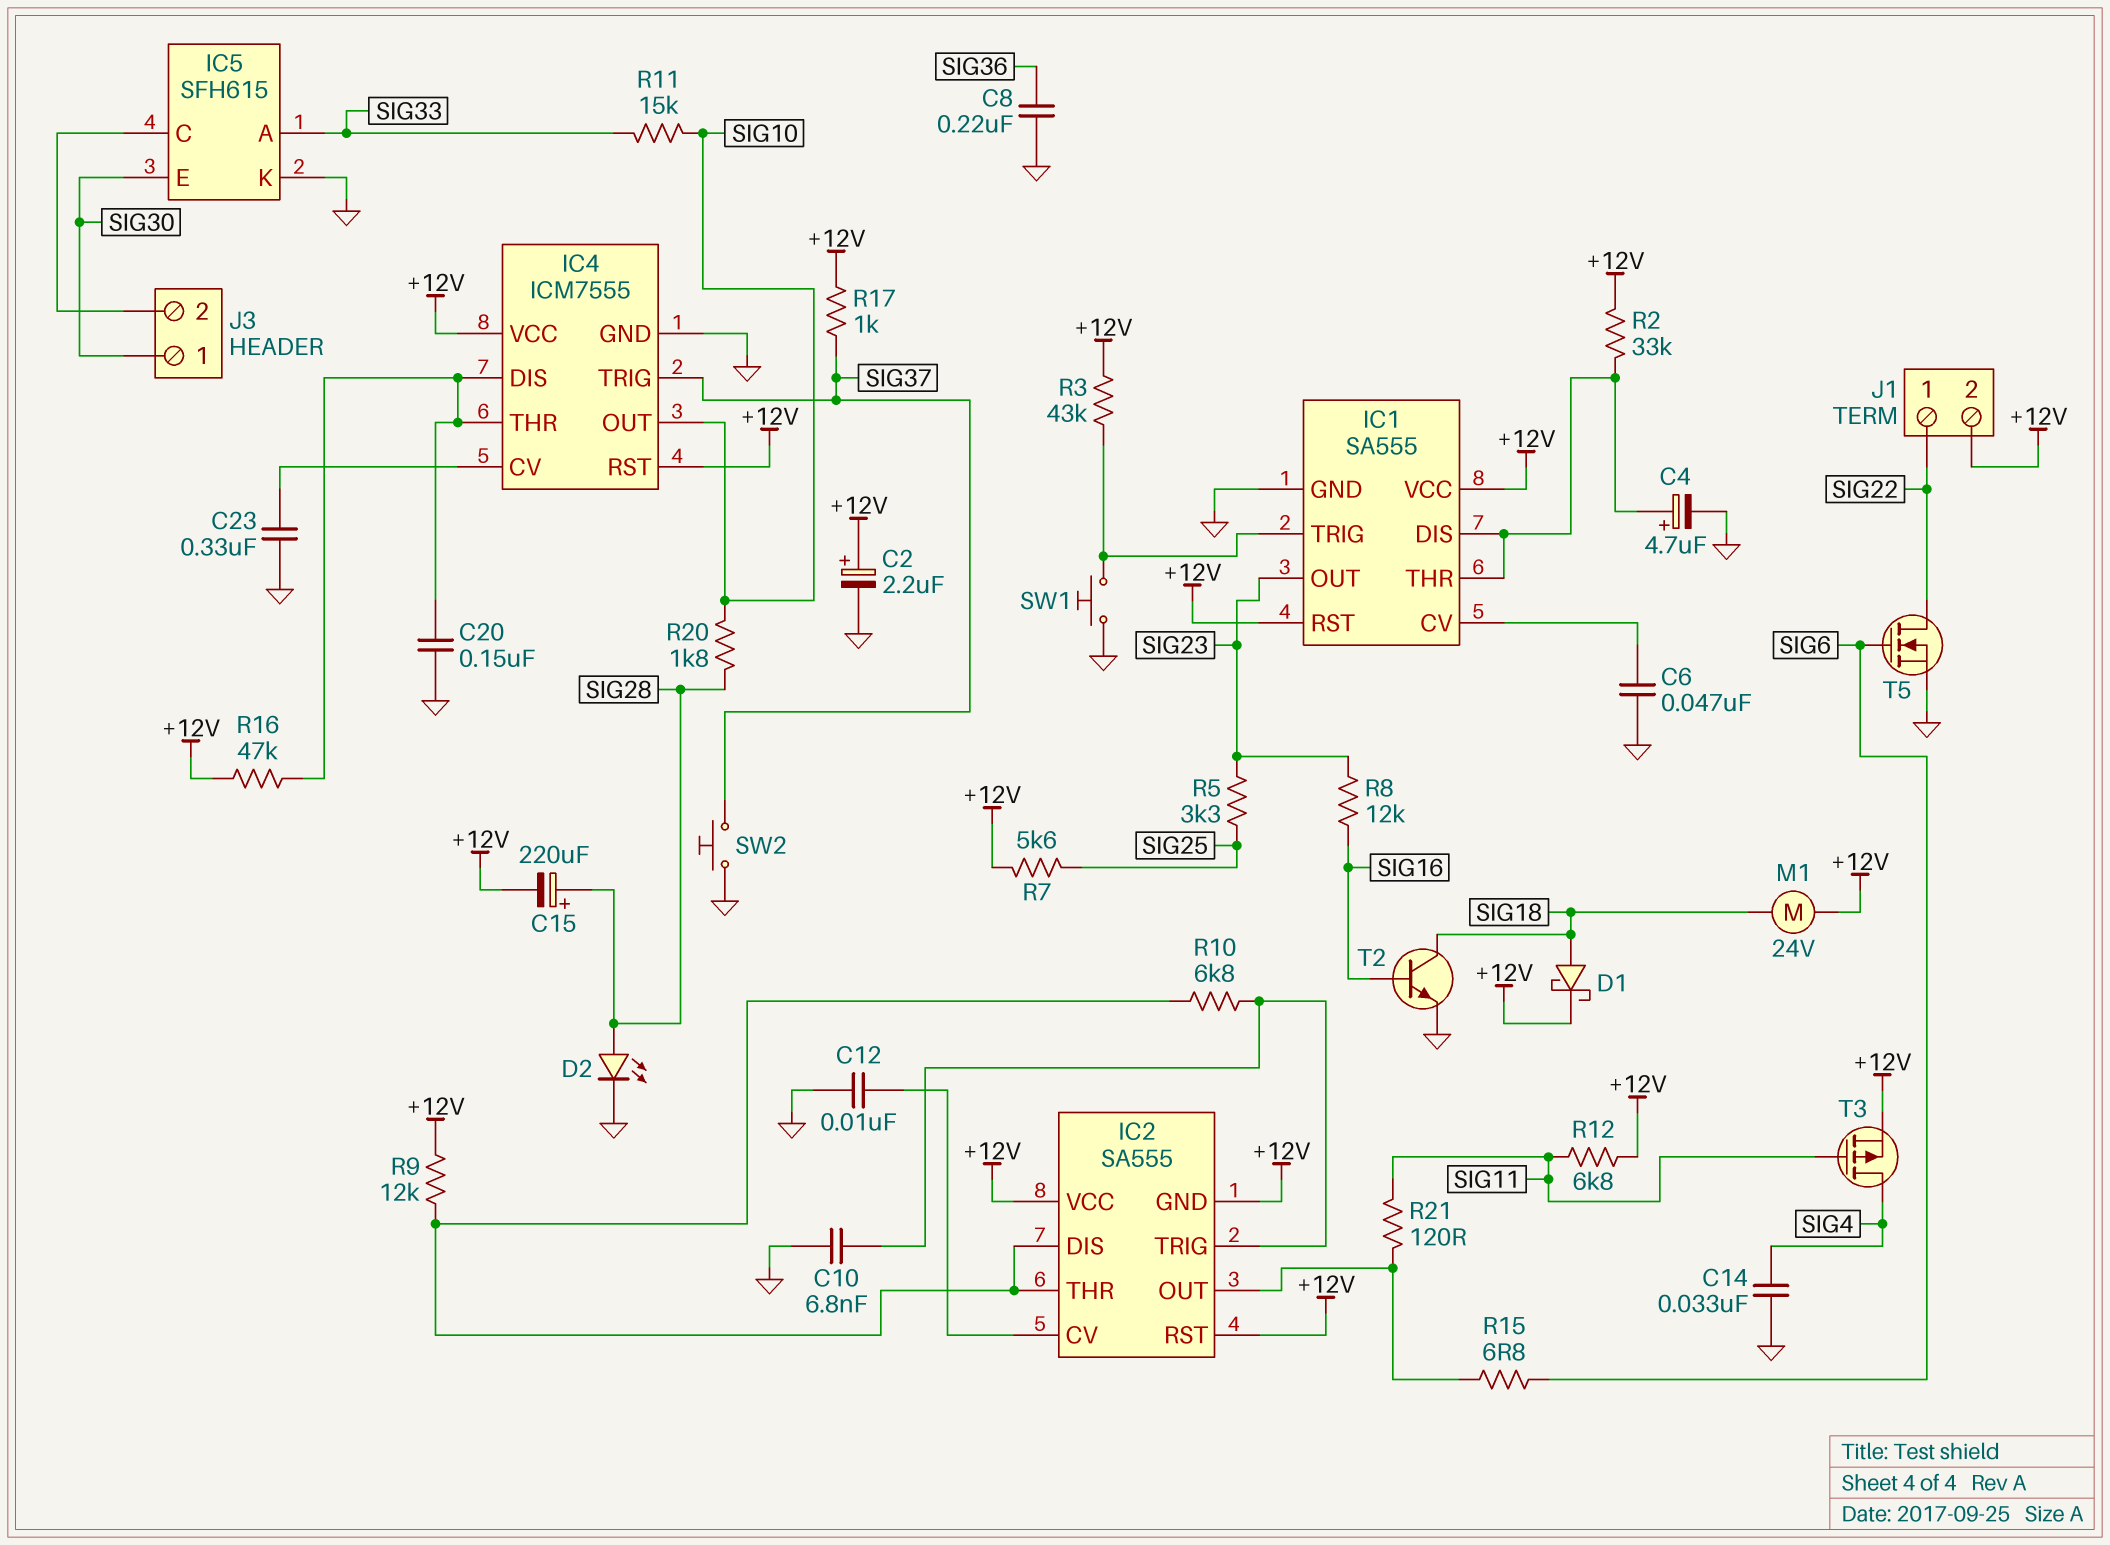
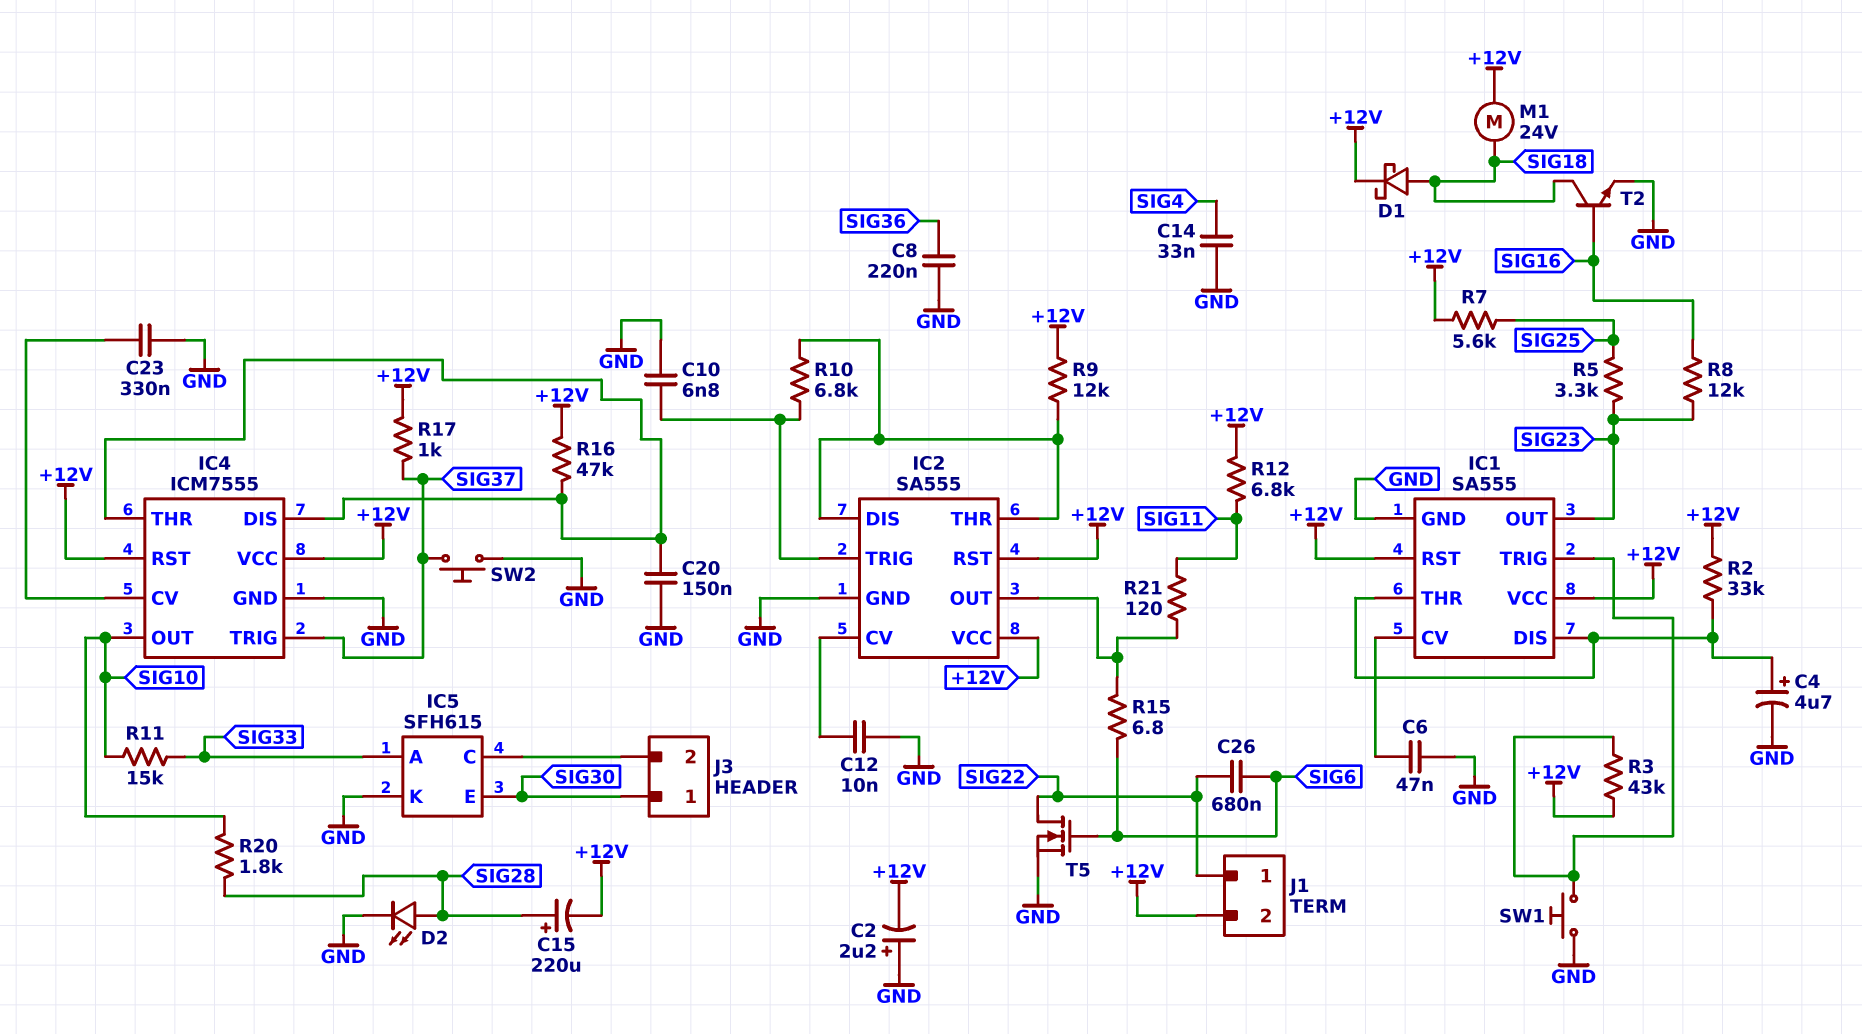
C2: 2.2uF (plus +12V, minus GND) -> 2.2uF (plus GND, minus +12V)
C26: none -> 680nF (SIG6, SIG22)
IC2 pin GND: +12V -> GND
T3: PMOS (G SIG11, D SIG4, S +12V) -> none

